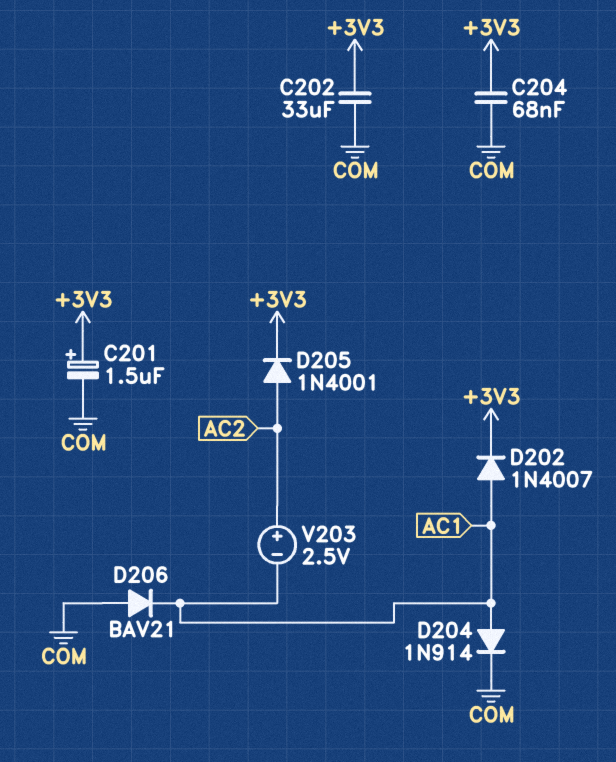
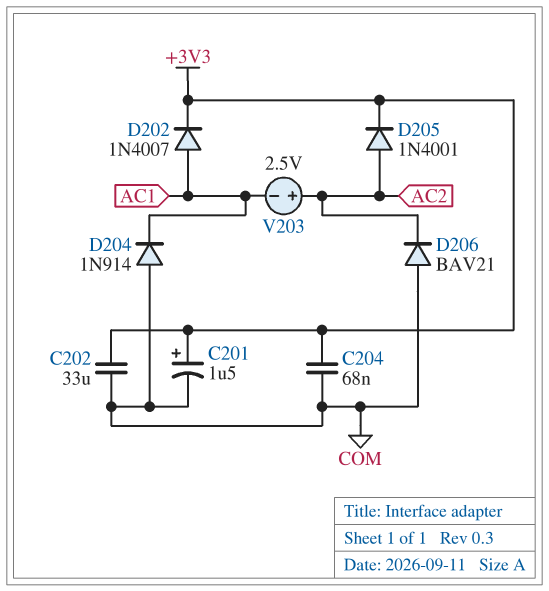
D204: diode 1N914 (A AC1, K COM) -> diode 1N914 (A COM, K AC1)
D206: diode BAV21 (A COM, K AC1) -> diode BAV21 (A COM, K AC2)

